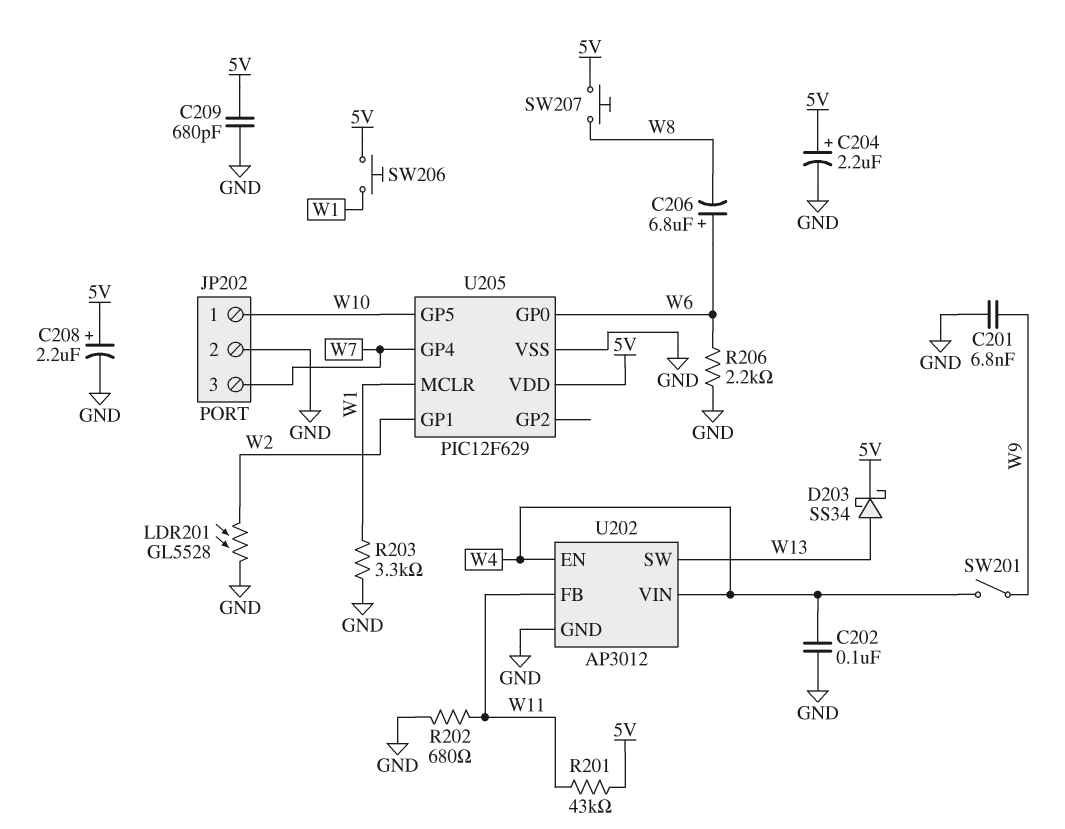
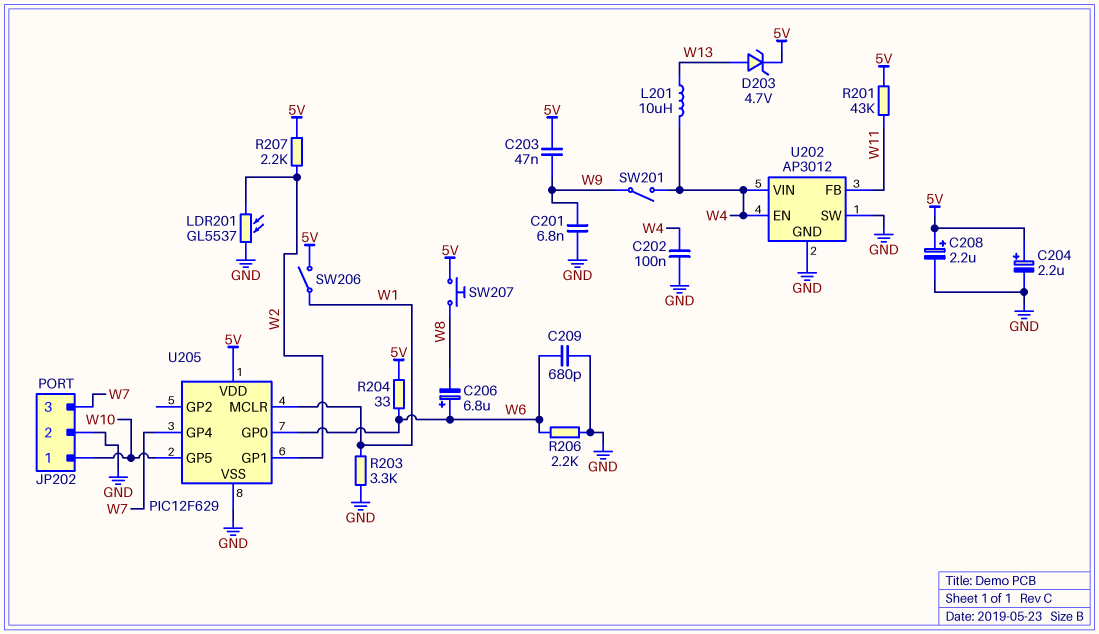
C203: none -> 47nF (5V, W9)
C209: 680pF (5V, GND) -> 680pF (GND, W6)
D203: schottky SS34 (A W13, K 5V) -> zener 4.7V (A W13, K 5V)
L201: none -> 10uH (W4, W13)
LDR201: GL5528 (GND, W2) -> GL5537 (GND, W2)
R202: 680 (GND, W11) -> none
R204: none -> 33 (5V, W6)
R207: none -> 2.2k (5V, W2)
SW206: button (5V, W1) -> switch (5V, W1)
U202 pin SW: W13 -> GND

